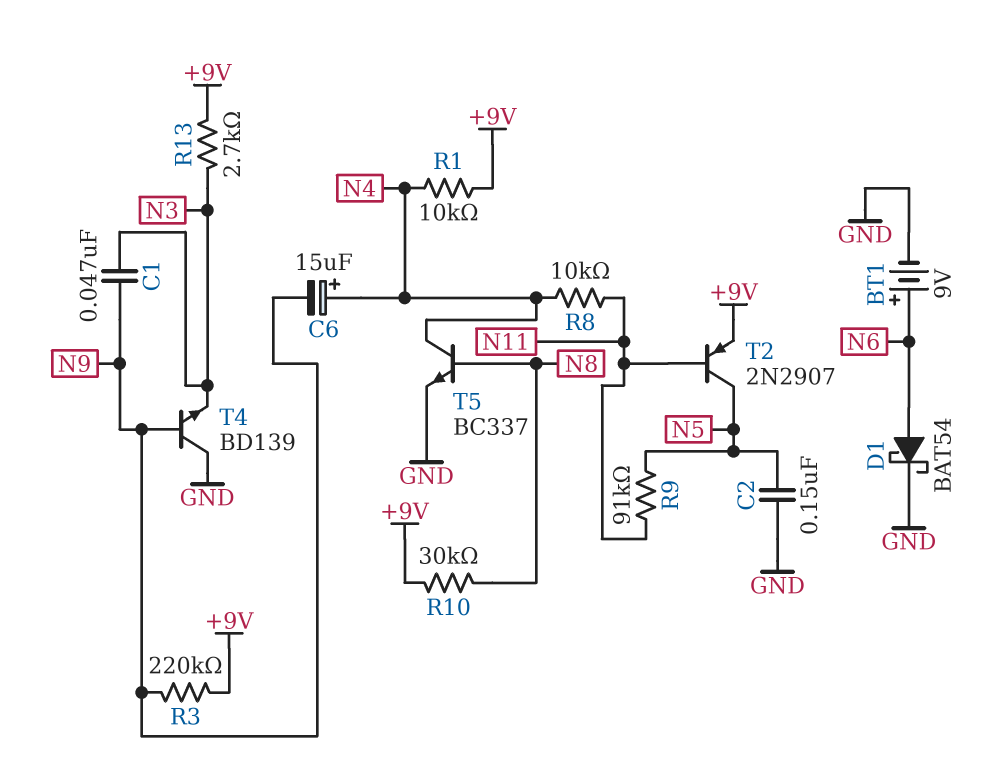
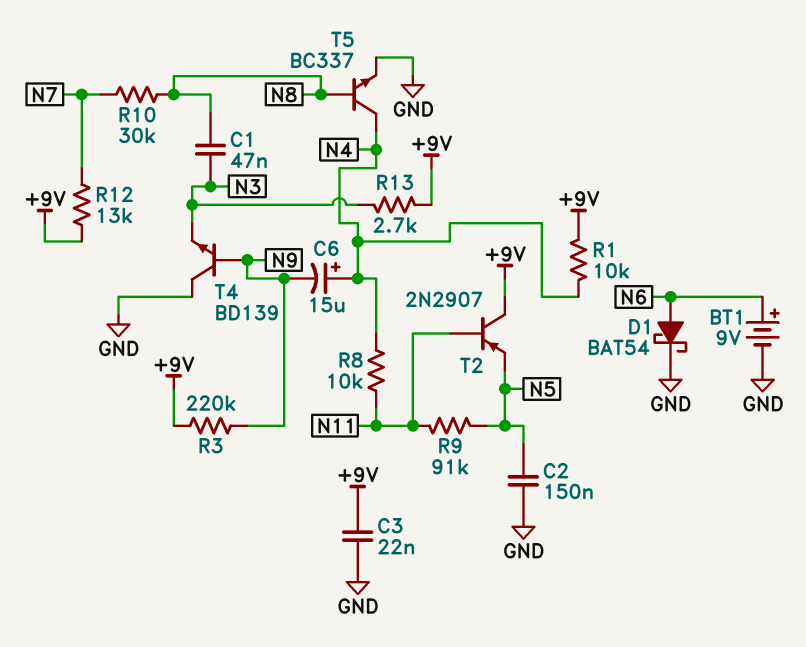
C1: 47nF (N3, N9) -> 47nF (N3, N8)
C3: none -> 22nF (+9V, GND)
R10: 30k (+9V, N8) -> 30k (N7, N8)
R12: none -> 13k (+9V, N7)
T2: PNP 2N2907 (B N11, C N5, E +9V) -> PNP 2N2907 (B N11, C +9V, E N5)

